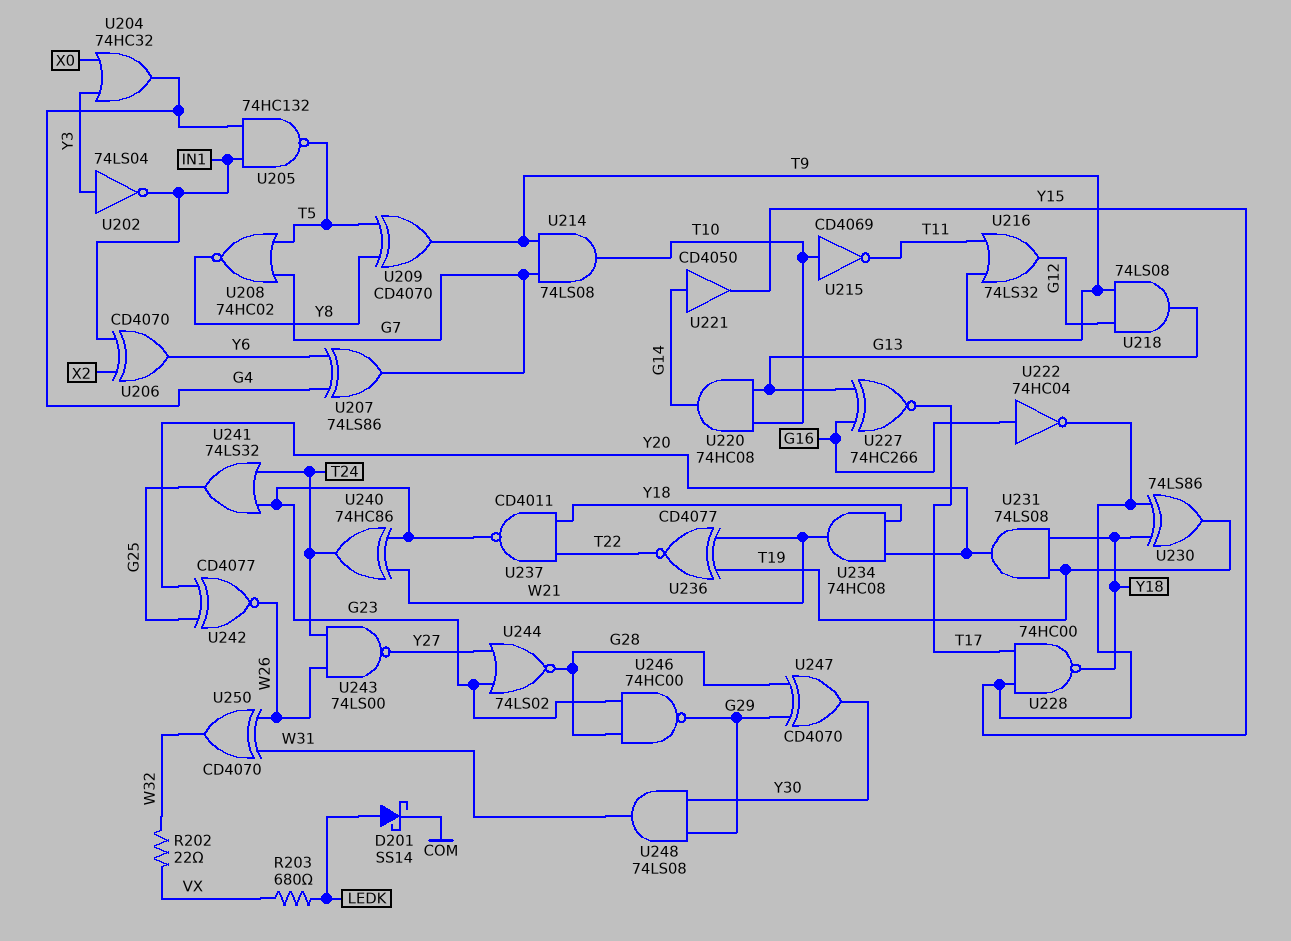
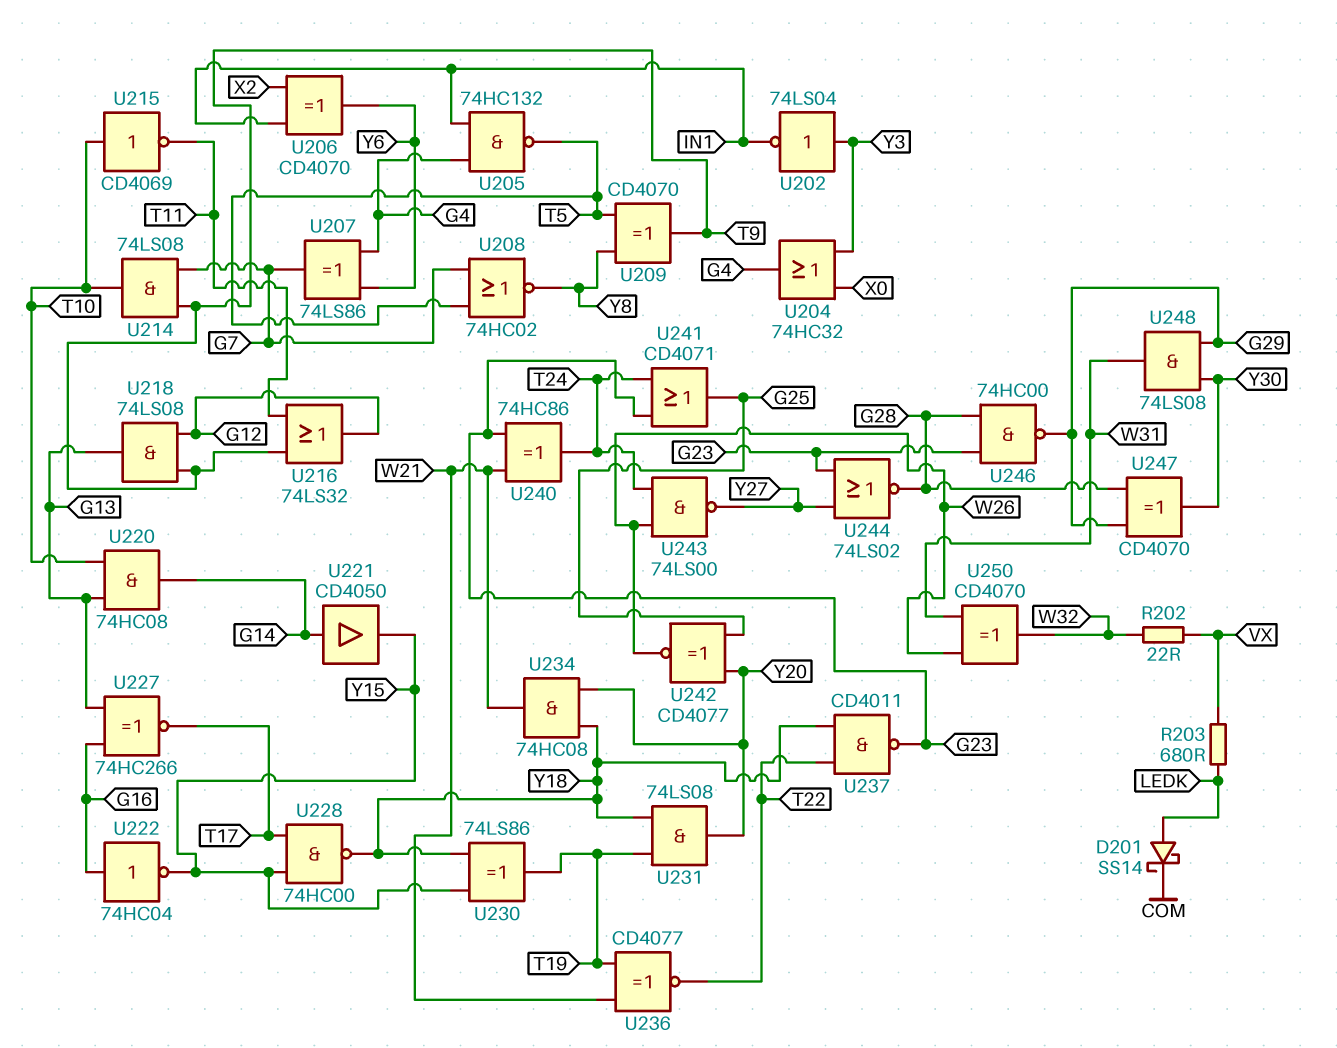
U241: OR 74LS32 (in G23, in T24, out G25) -> OR CD4071 (in G23, in T24, out G25)

